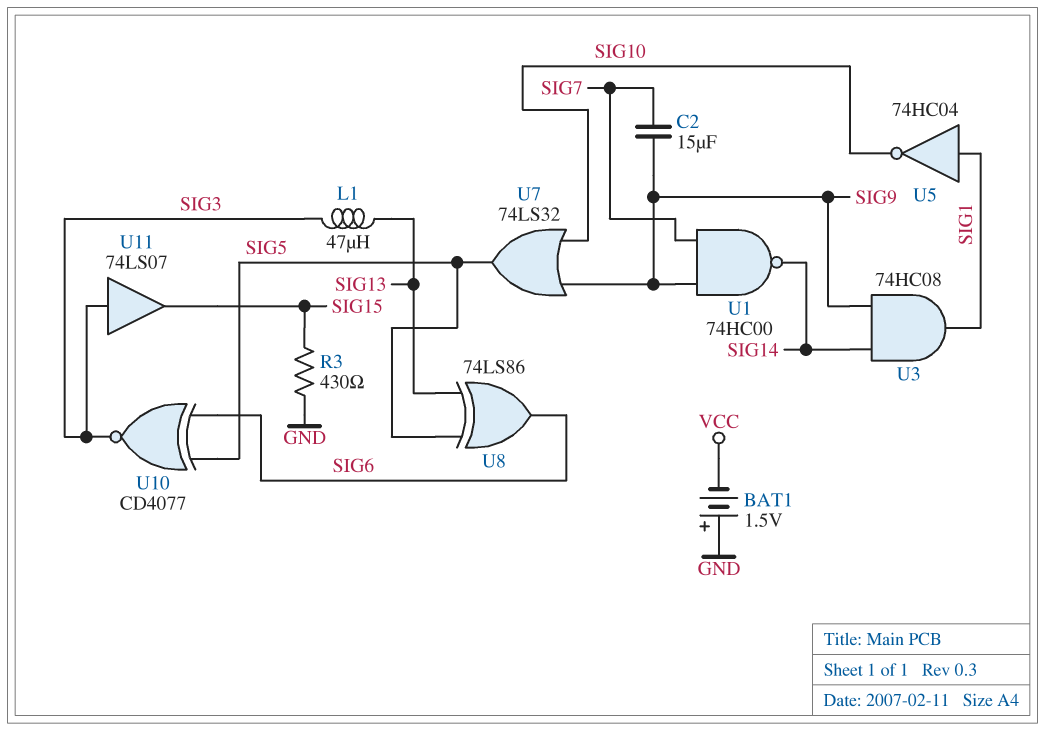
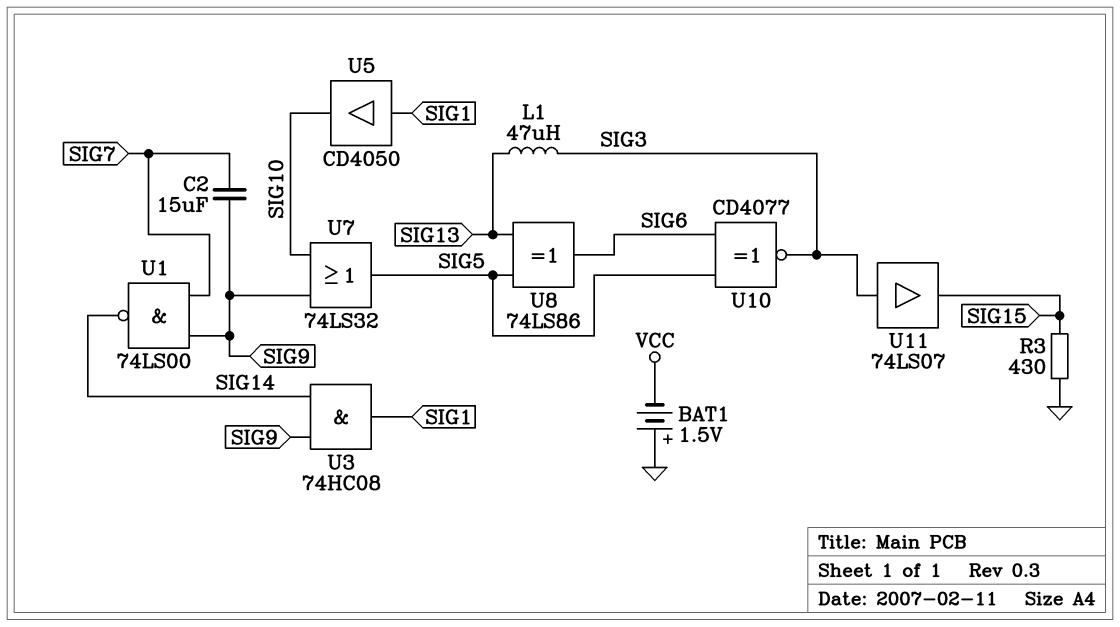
U1: NAND 74HC00 (in SIG7, in SIG9, out SIG14) -> NAND 74LS00 (in SIG7, in SIG9, out SIG14)
U5: NOT 74HC04 (in SIG1, out SIG10) -> buffer CD4050 (in SIG1, out SIG10)

